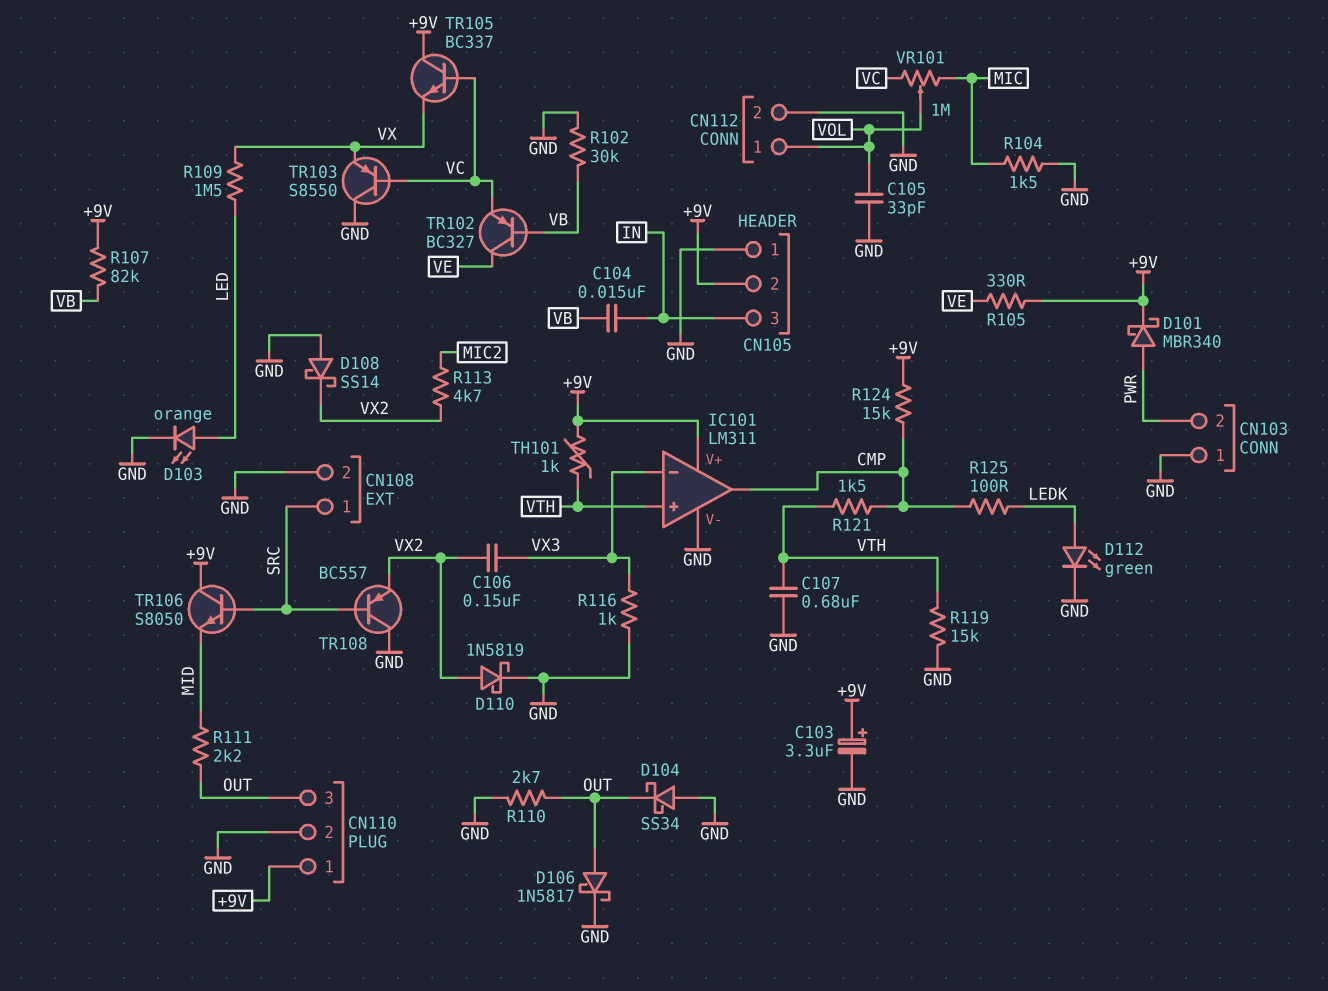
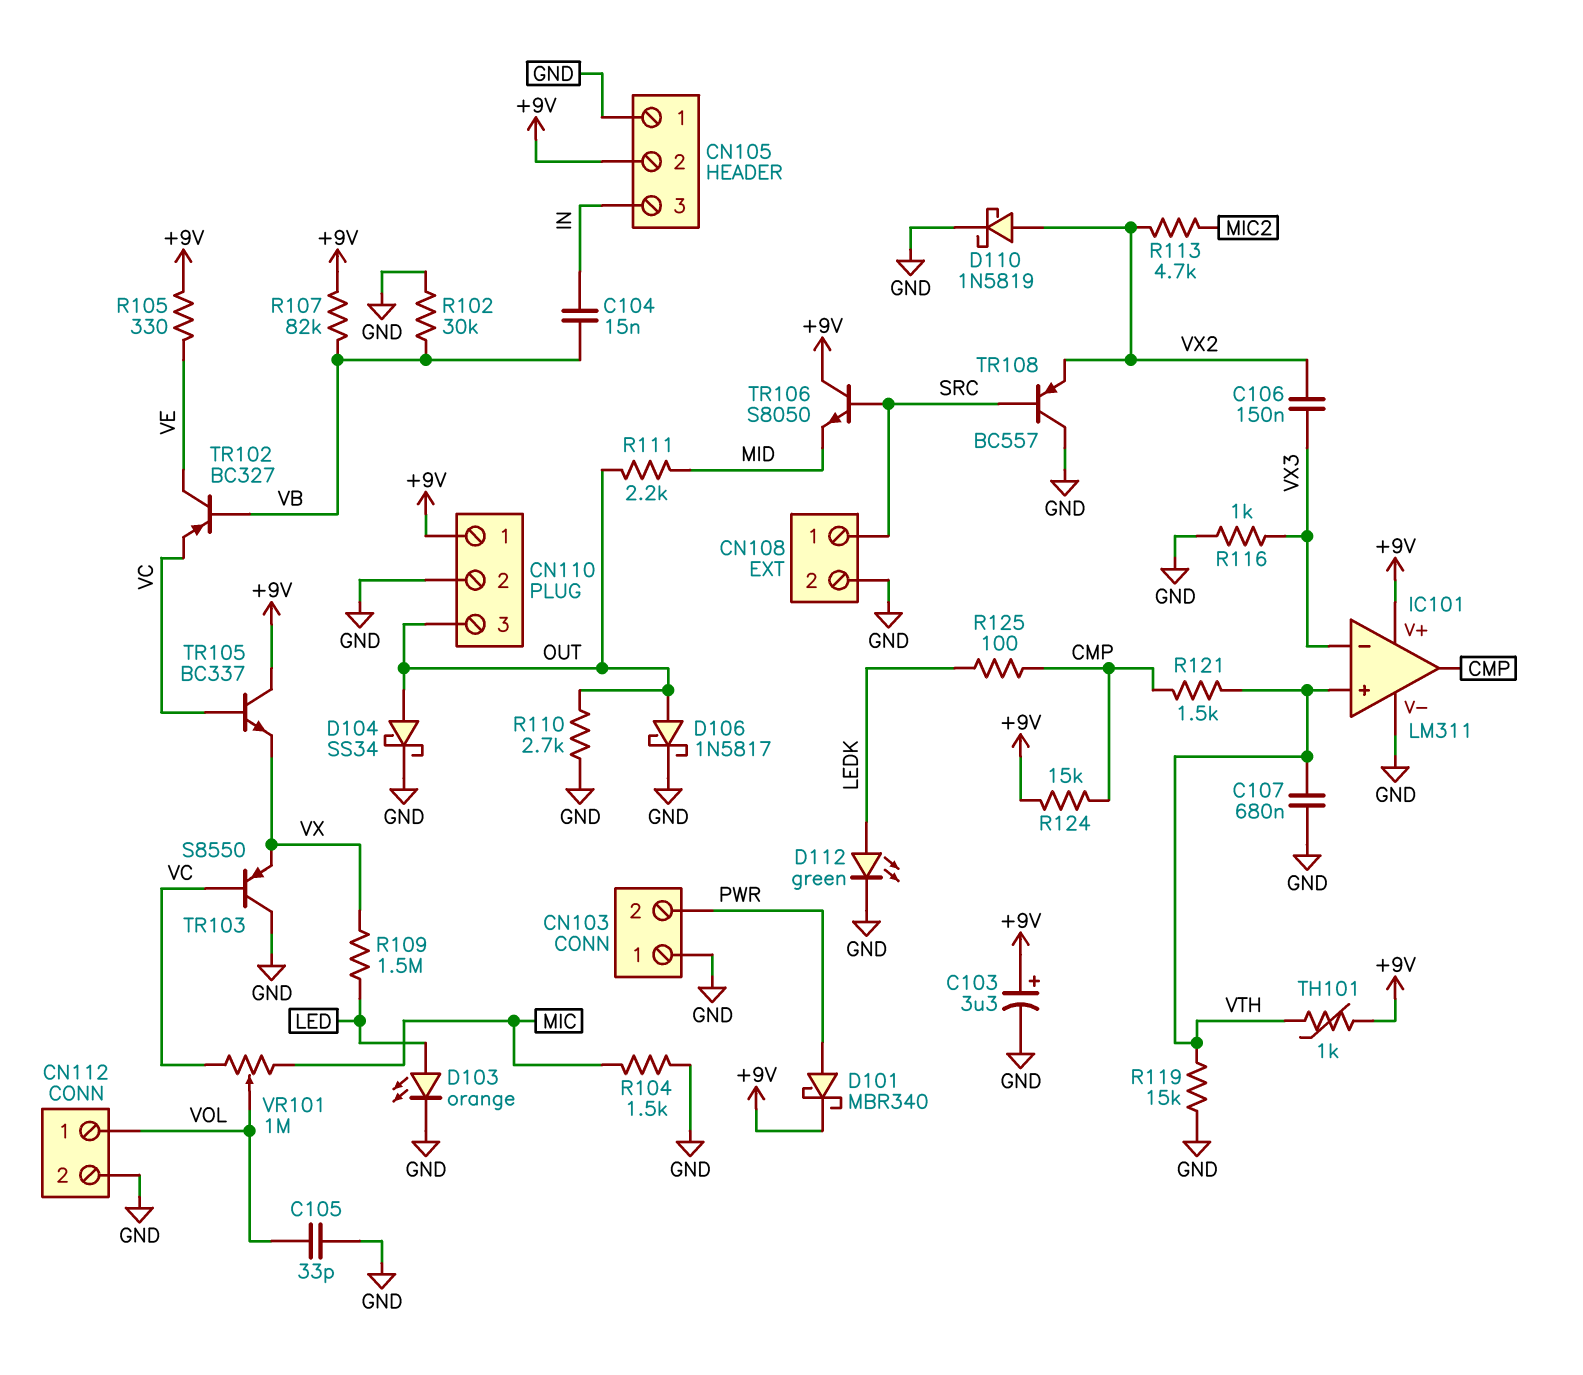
D104: schottky SS34 (A GND, K OUT) -> schottky SS34 (A OUT, K GND)
D108: schottky SS14 (A GND, K VX2) -> none

